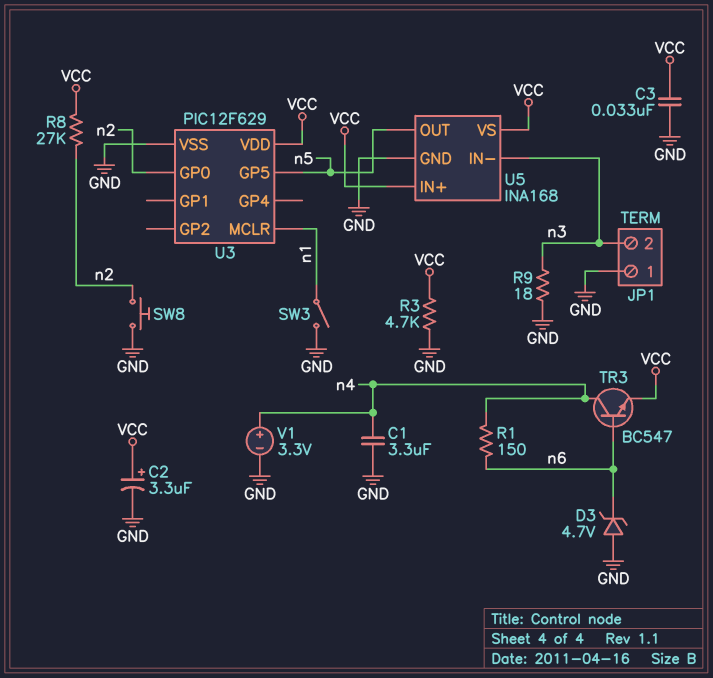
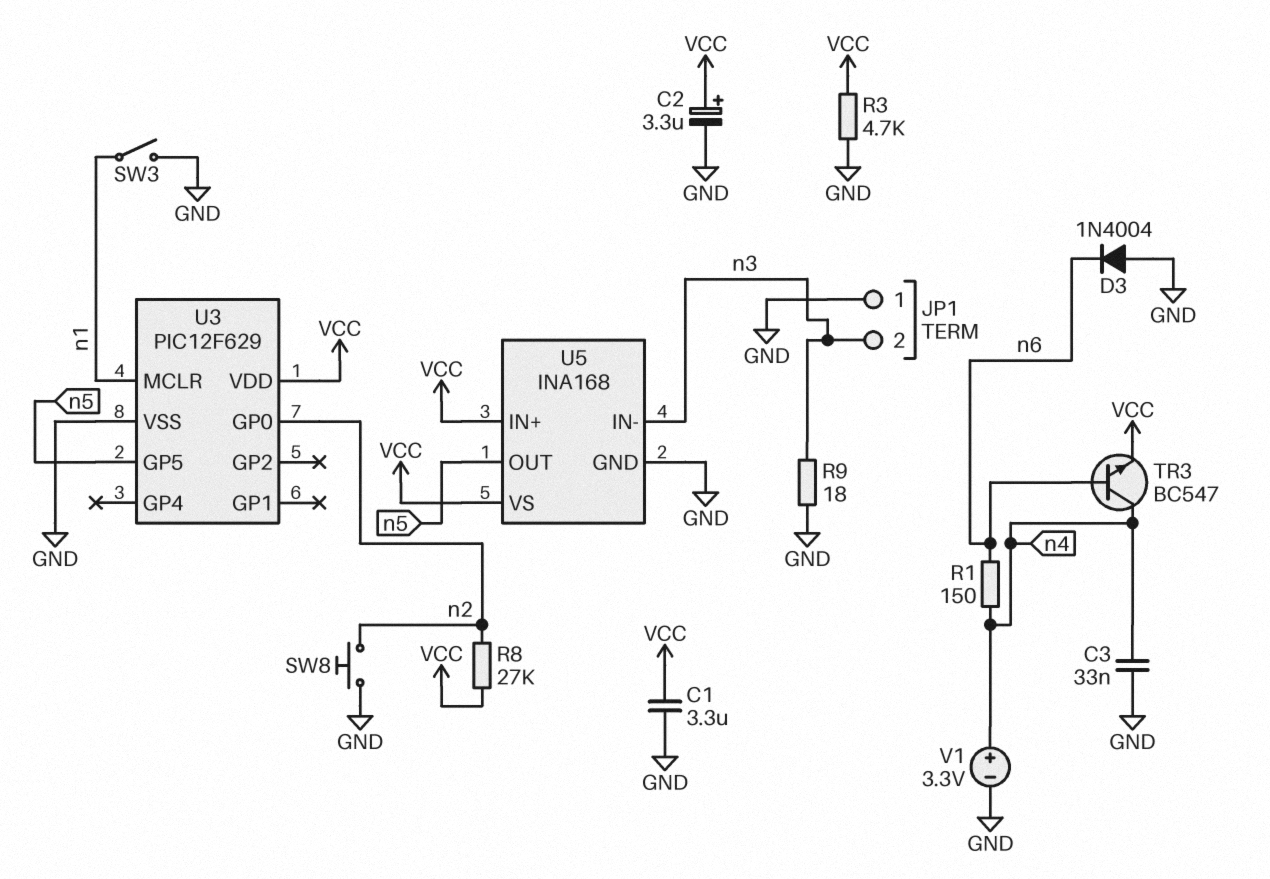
C1: 3.3uF (GND, n4) -> 3.3uF (GND, VCC)
C3: 33nF (GND, VCC) -> 33nF (GND, n4)
D3: zener 4.7V (A GND, K n6) -> diode 1N4004 (A GND, K n6)

